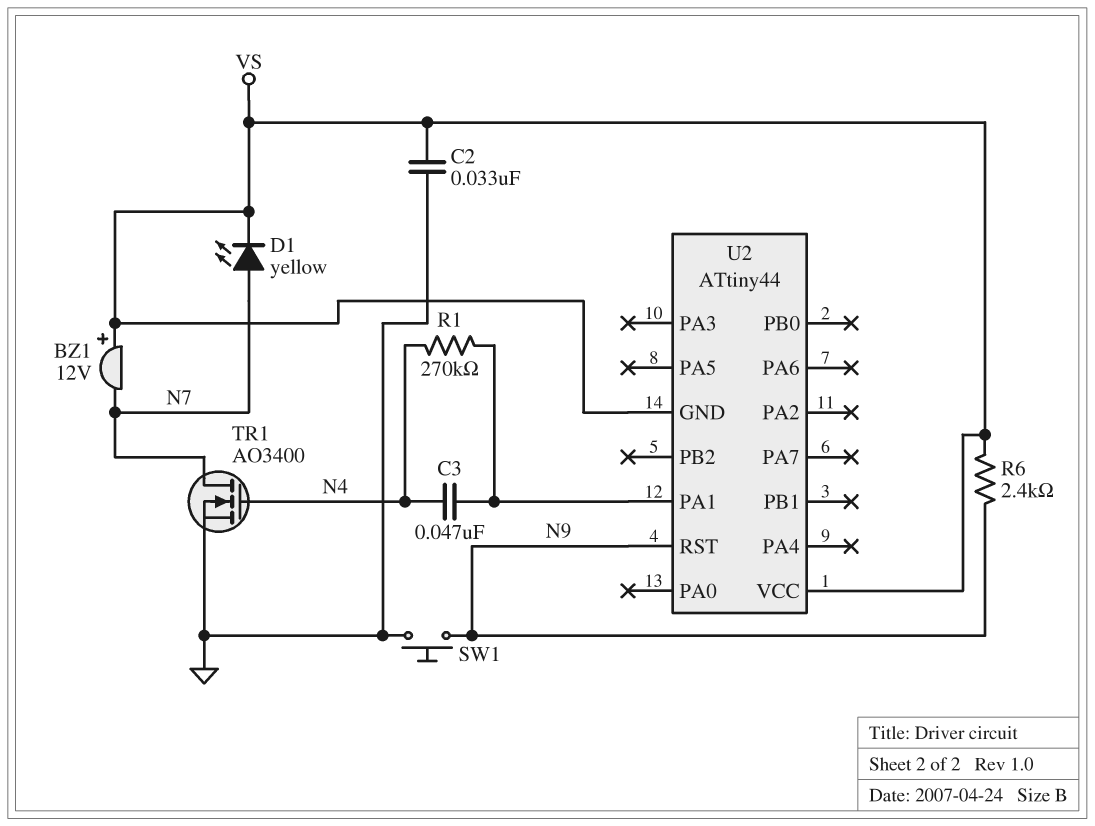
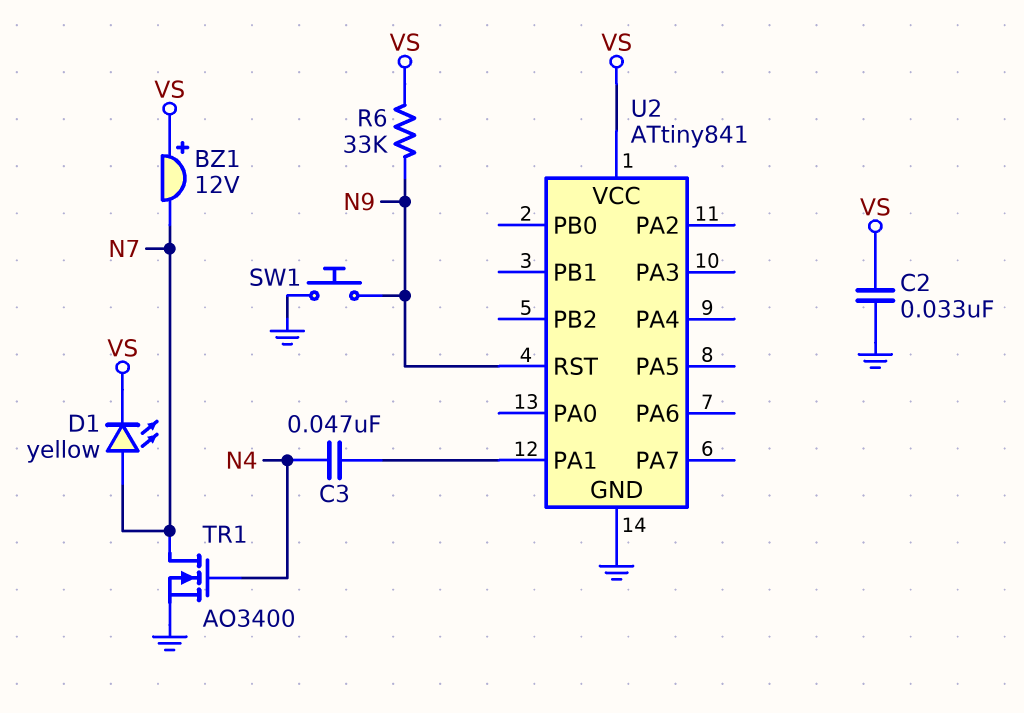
R1: 270k (N4, U2/PA1) -> none
R6: 2.4k (N9, VS) -> 33k (N9, VS)
U2: ATtiny44 -> ATtiny841
U2 pin GND: VS -> GND

